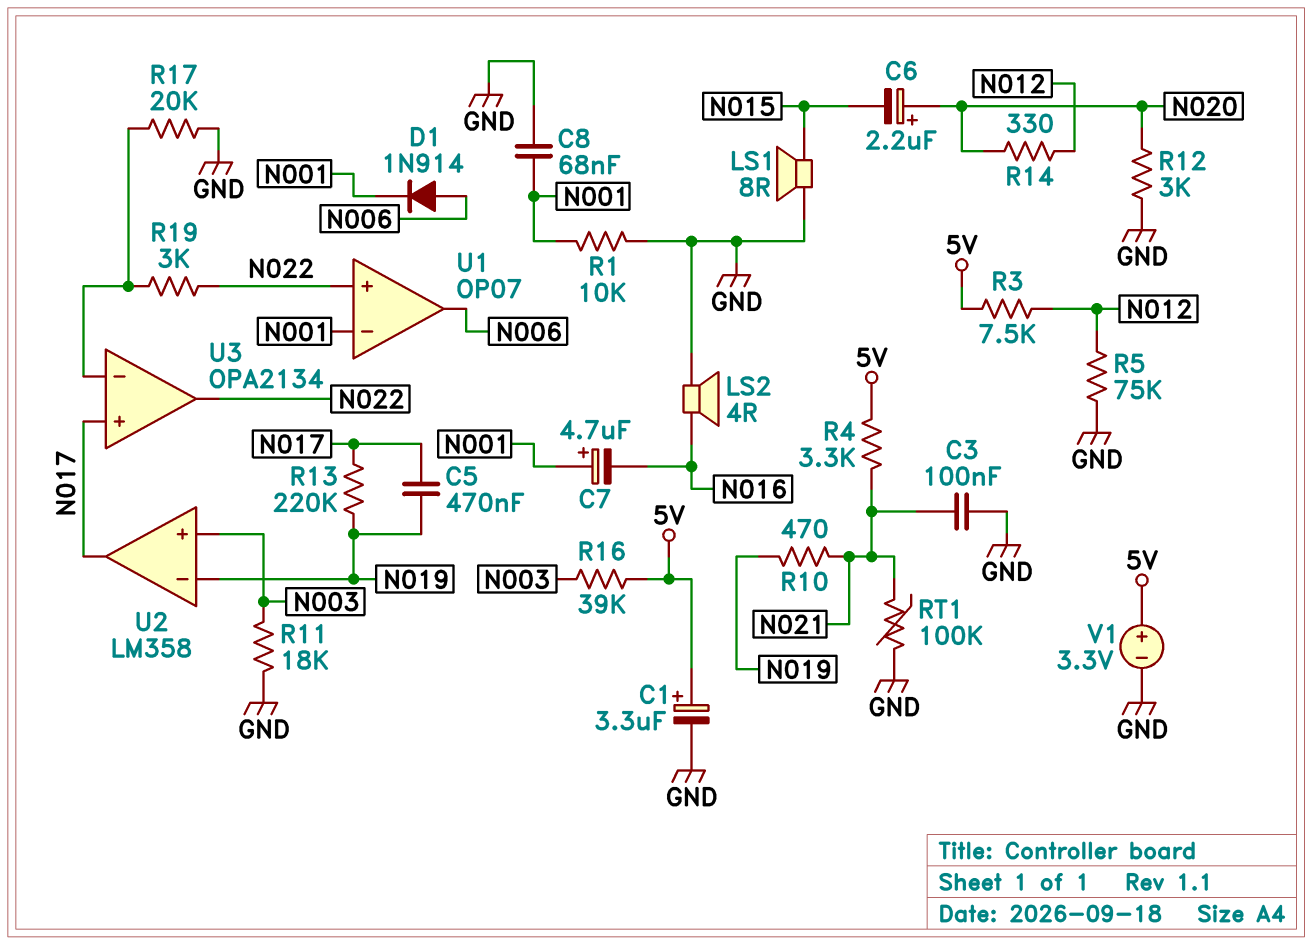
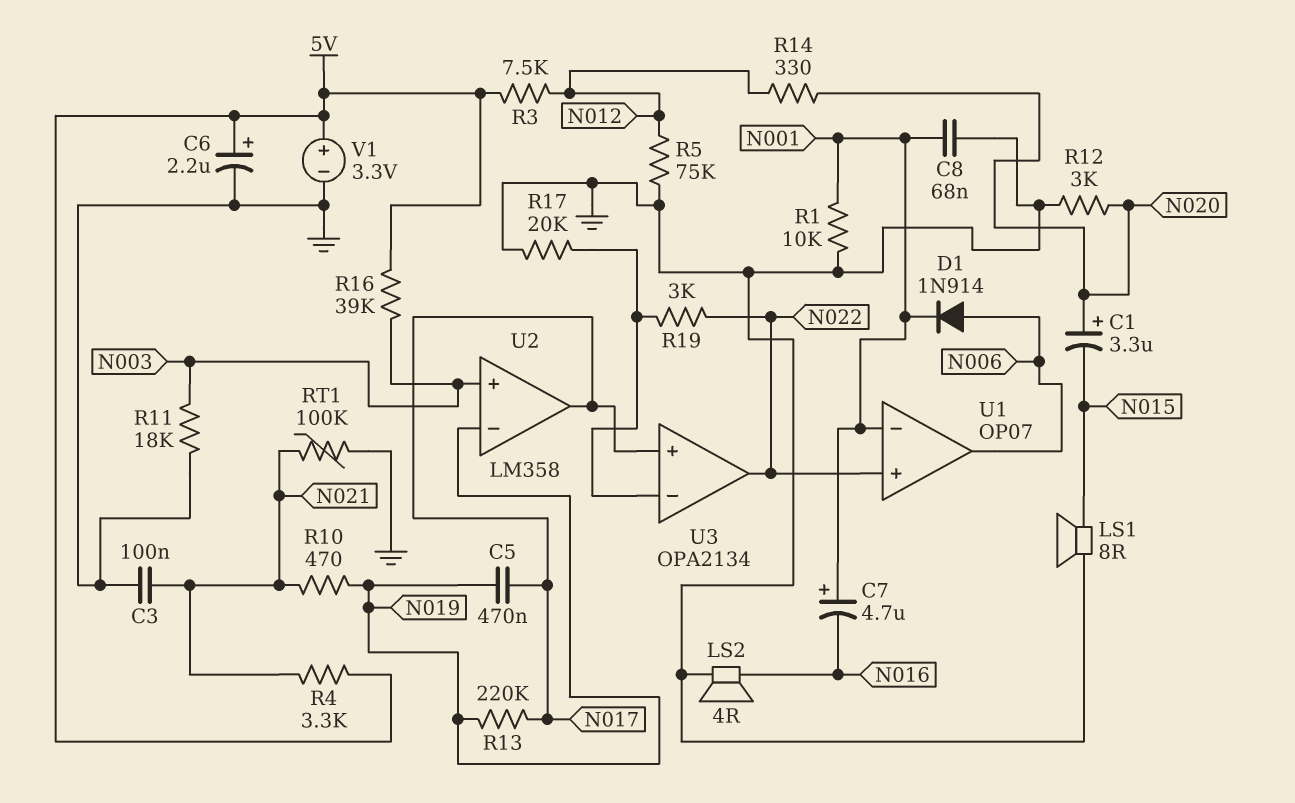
C1: 3.3uF (plus 5V, minus GND) -> 3.3uF (plus N020, minus N015)
C6: 2.2uF (plus N020, minus N015) -> 2.2uF (plus 5V, minus GND)

